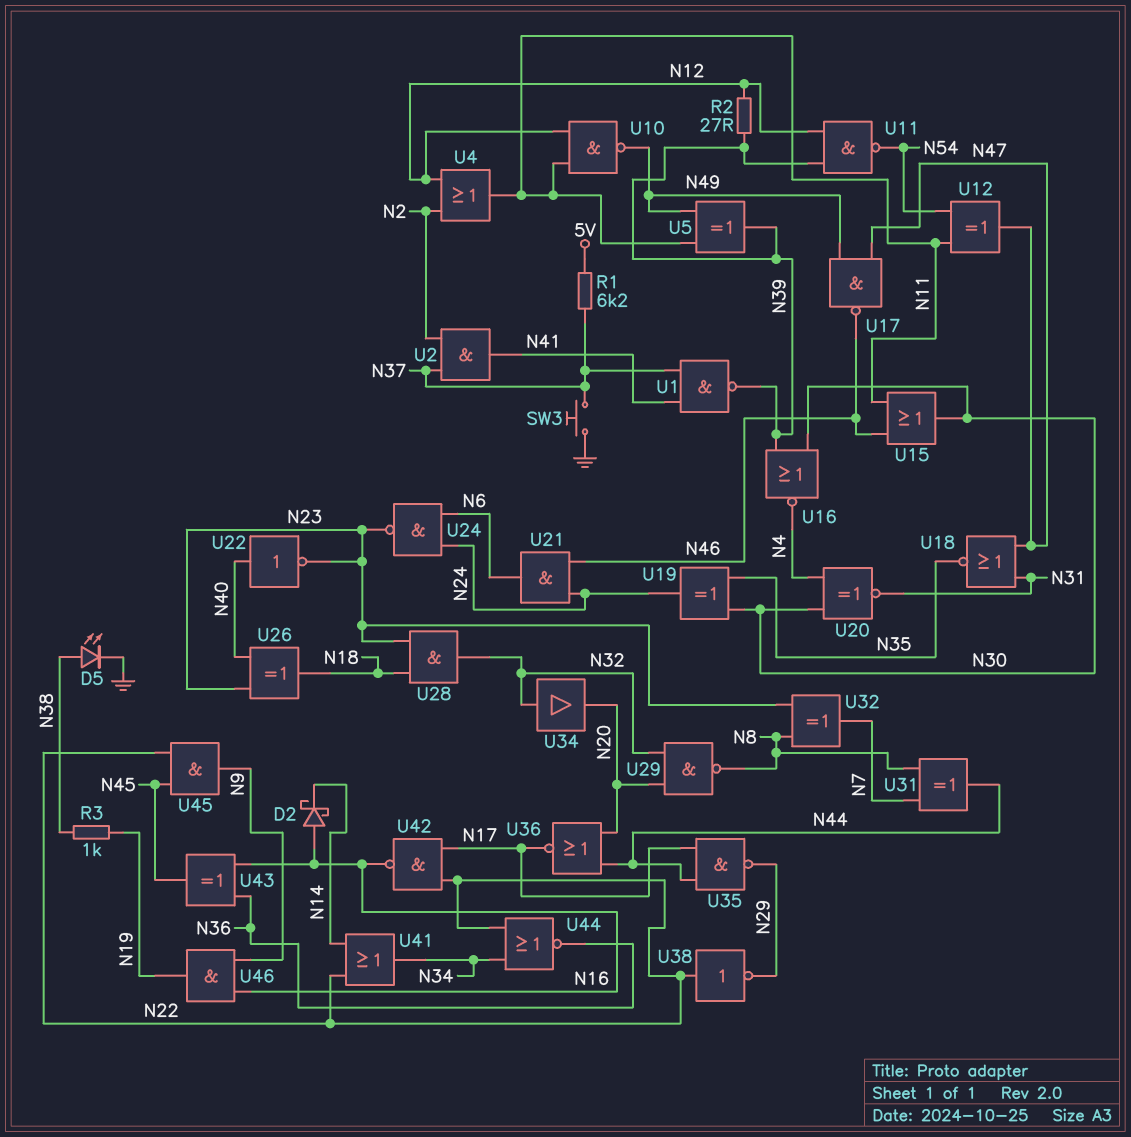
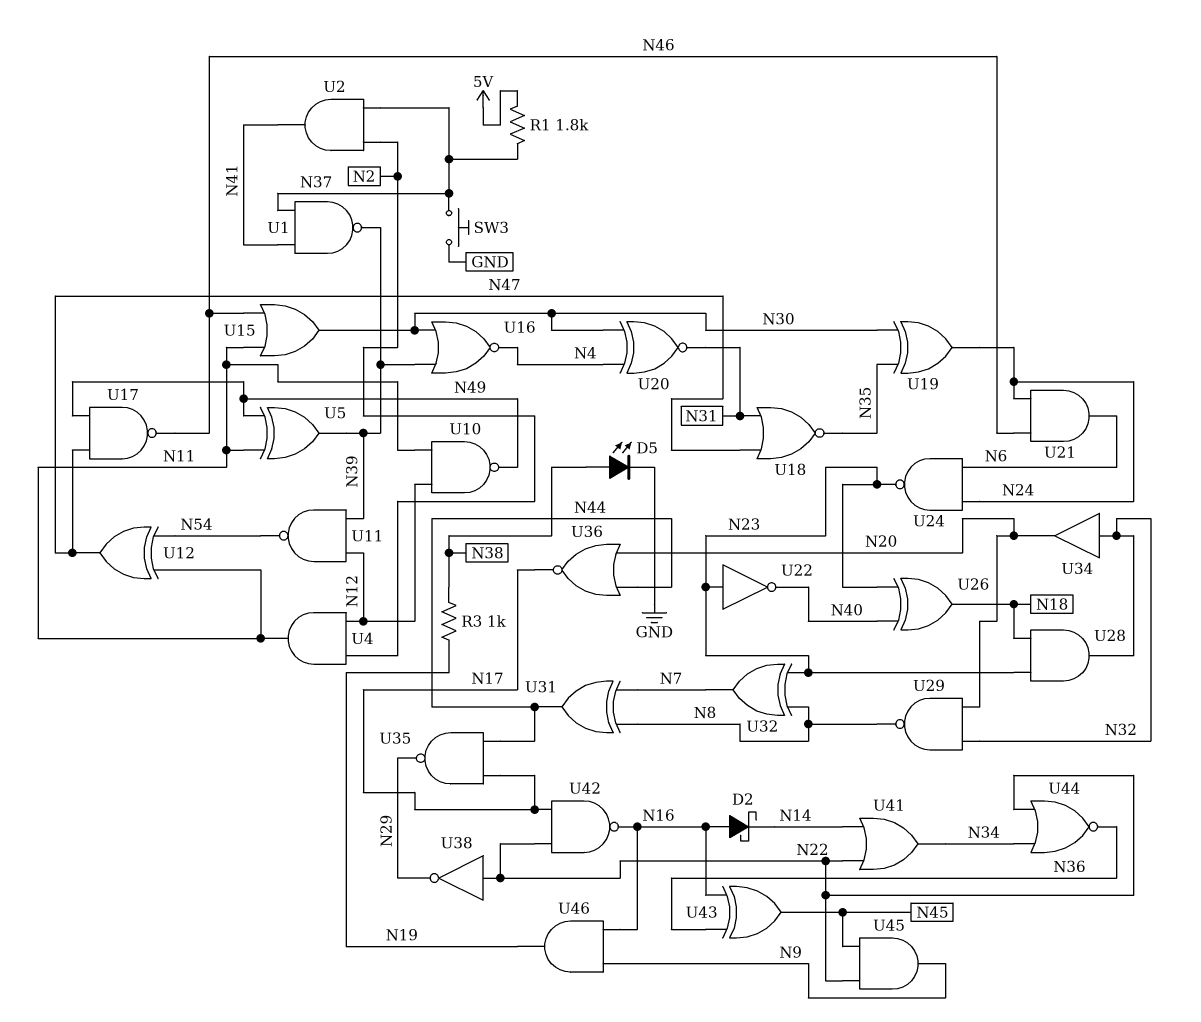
R1: 6.2k (5V, N37) -> 1.8k (5V, N37)
R2: 27 (N12, N39) -> none
U4: OR (in N2, in N12, out N11) -> AND (in N2, in N12, out N11)
U22: NOT (in N40, out N23) -> NOT (in N23, out N40)

